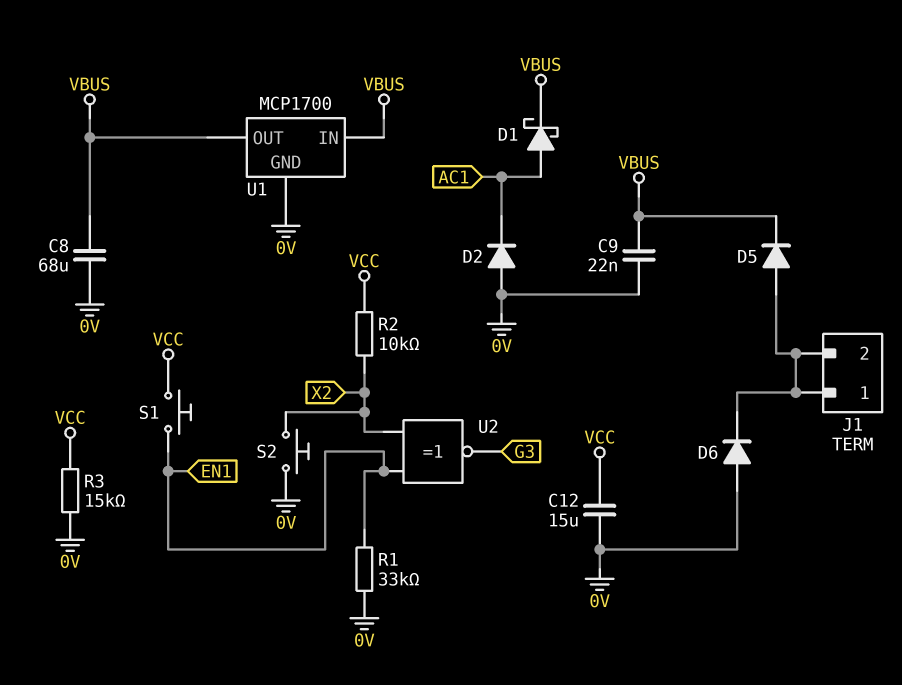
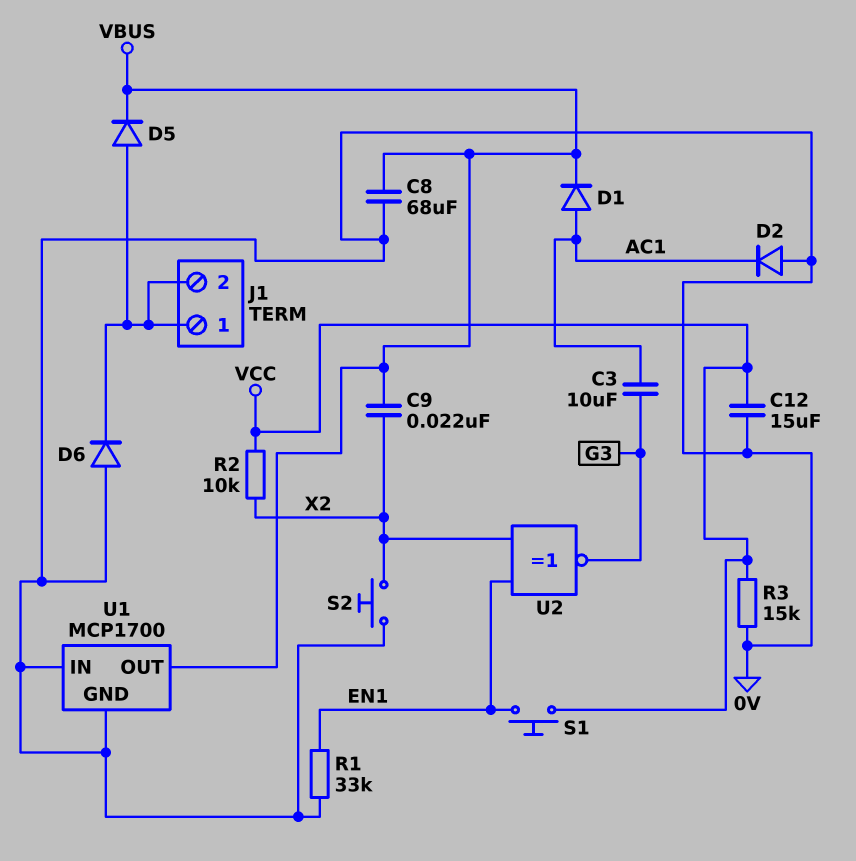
C3: none -> 10uF (AC1, G3)
C9: 22nF (0V, VBUS) -> 22nF (VBUS, X2)
D1: schottky (A AC1, K VBUS) -> diode (A AC1, K VBUS)
U1 pin IN: VBUS -> 0V

